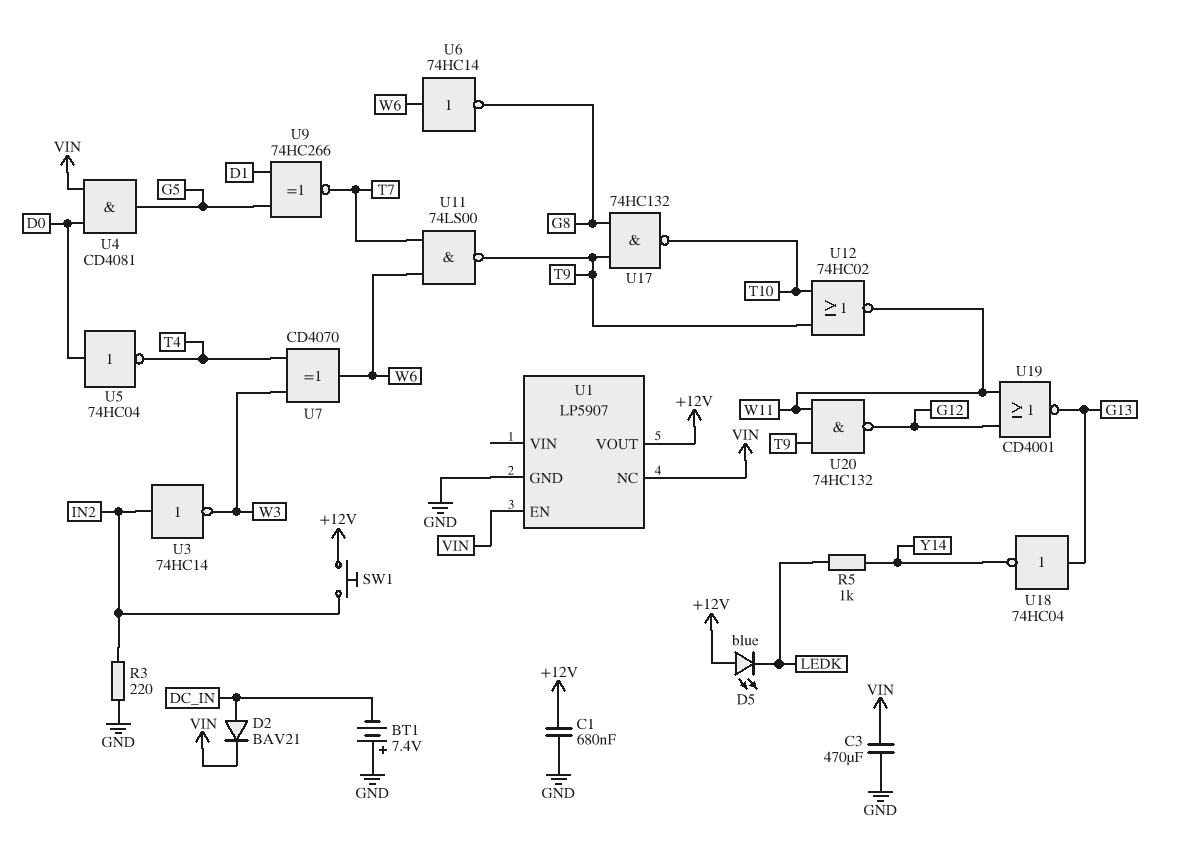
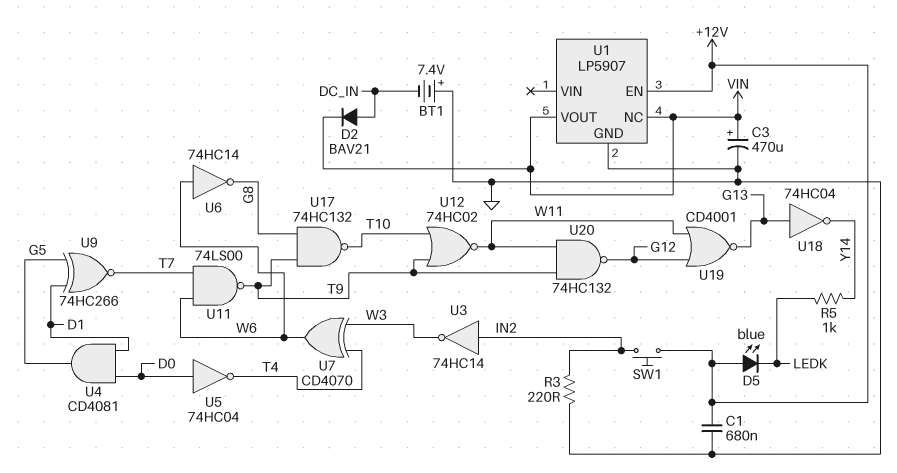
C3: 470uF (GND, VIN) -> 470uF (plus VIN, minus GND)
U1 pin EN: VIN -> +12V
U1 pin VOUT: +12V -> VIN
U4: AND CD4081 (in D0, in VIN, out G5) -> AND CD4081 (in D0, in D1, out G5)

